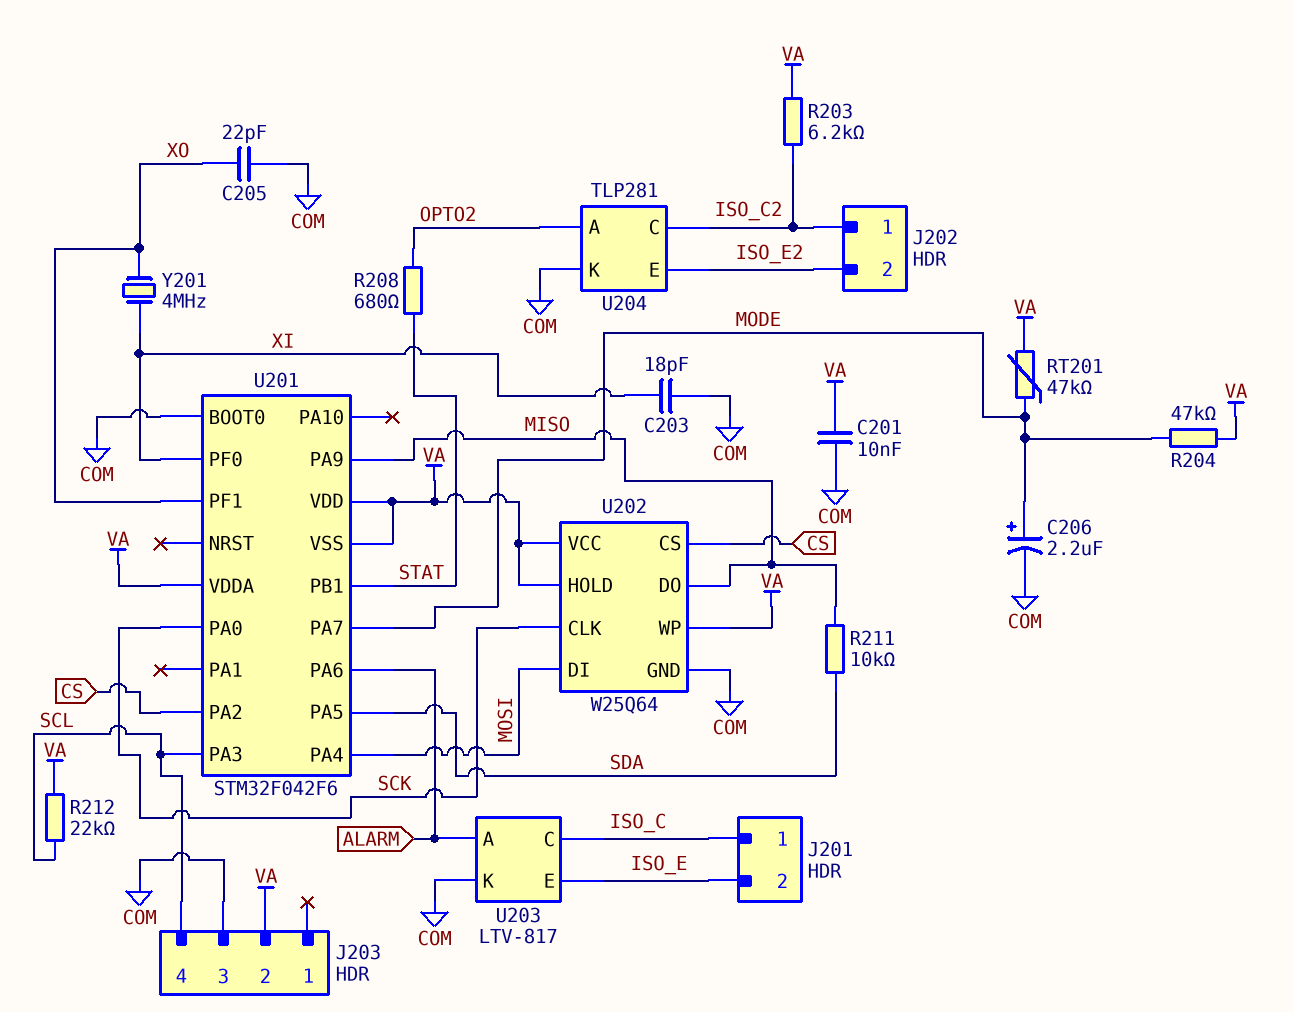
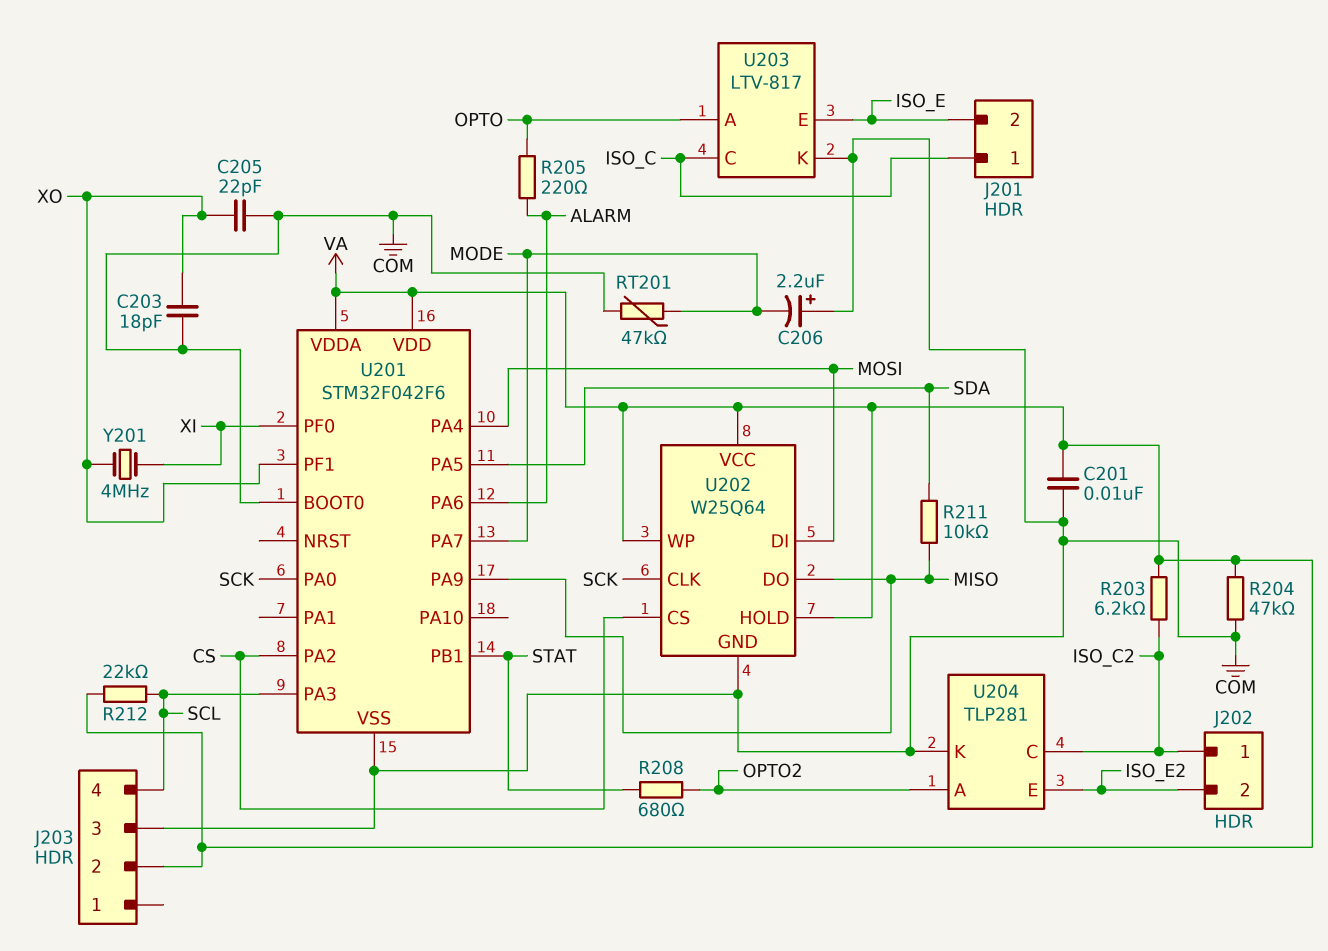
C203: 18pF (COM, XI) -> 18pF (COM, XO)
C206: 2.2uF (plus MODE, minus COM) -> 2.2uF (plus COM, minus MODE)
R204: 47k (MODE, VA) -> 47k (COM, VA)
R205: none -> 220 (ALARM, OPTO)
RT201: 47k (MODE, VA) -> 47k (COM, MODE)
U201 pin VSS: VA -> COM
U203 pin A: ALARM -> OPTO

